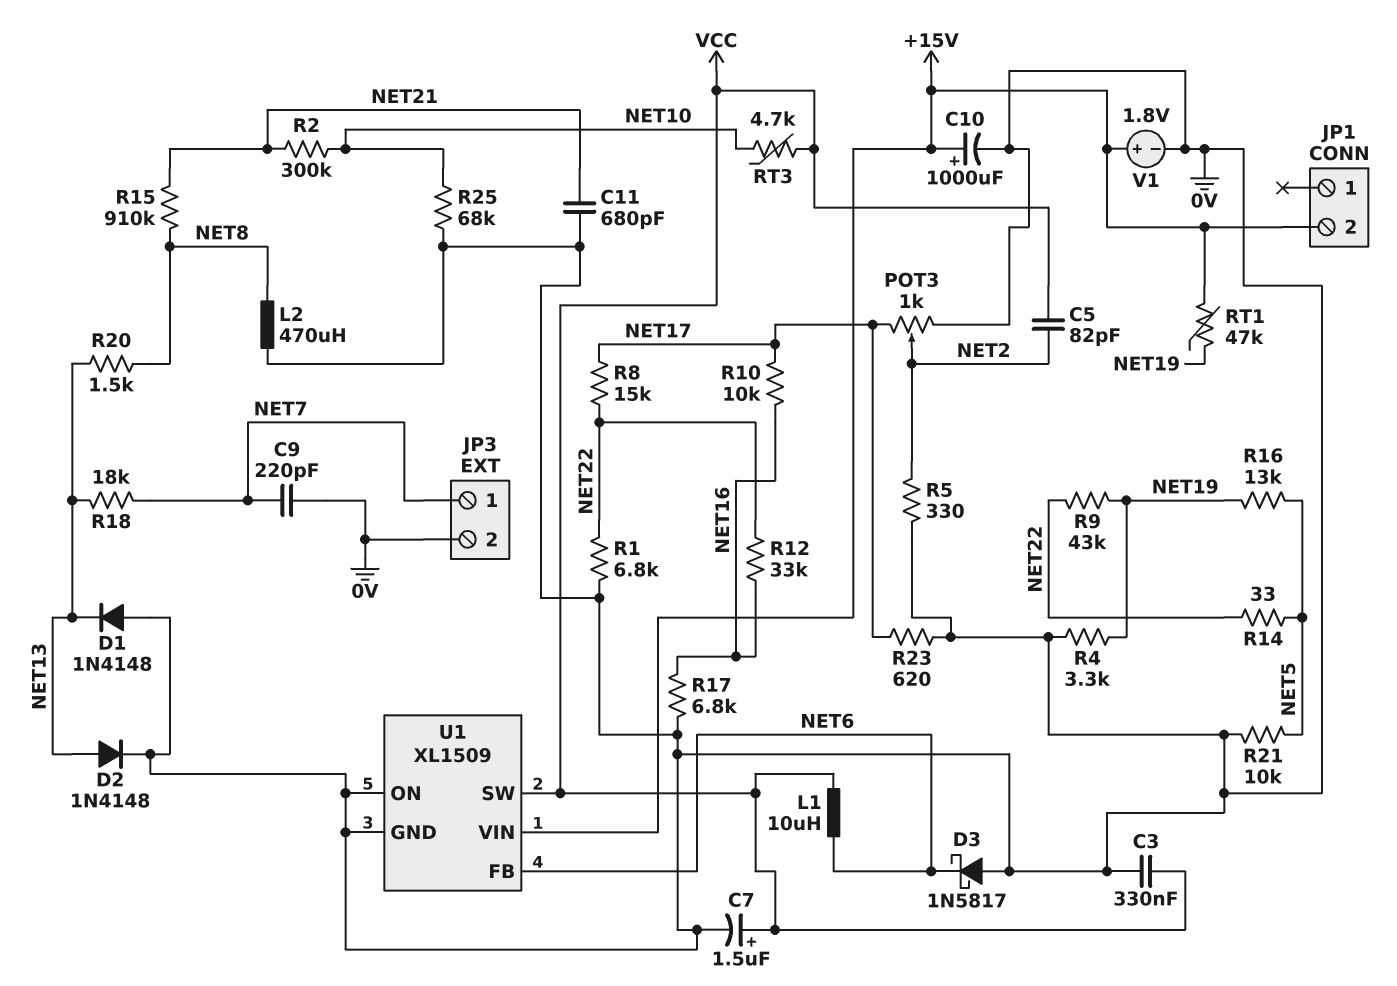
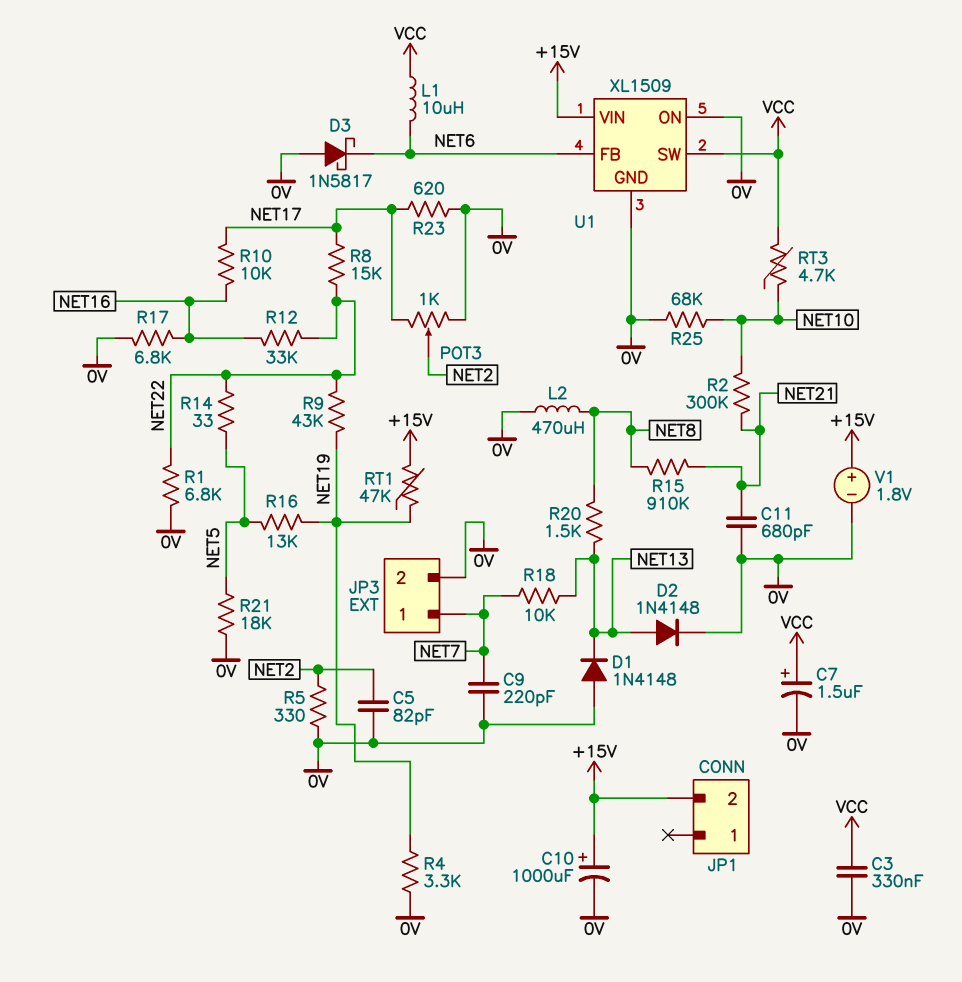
C5: 82pF (NET2, VCC) -> 82pF (0V, NET2)
R18: 18k (NET7, NET13) -> 10k (NET7, NET13)
R21: 10k (0V, NET5) -> 18k (0V, NET5)

